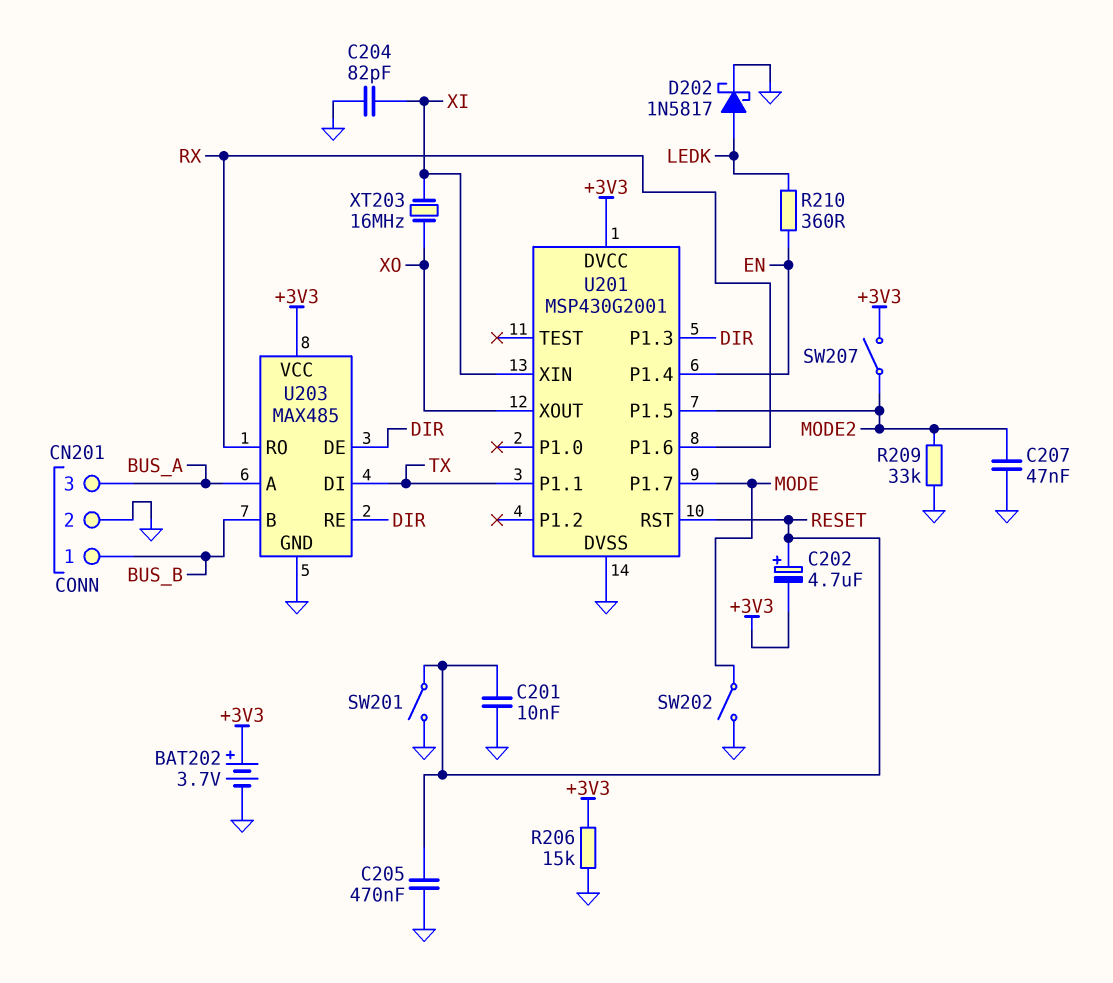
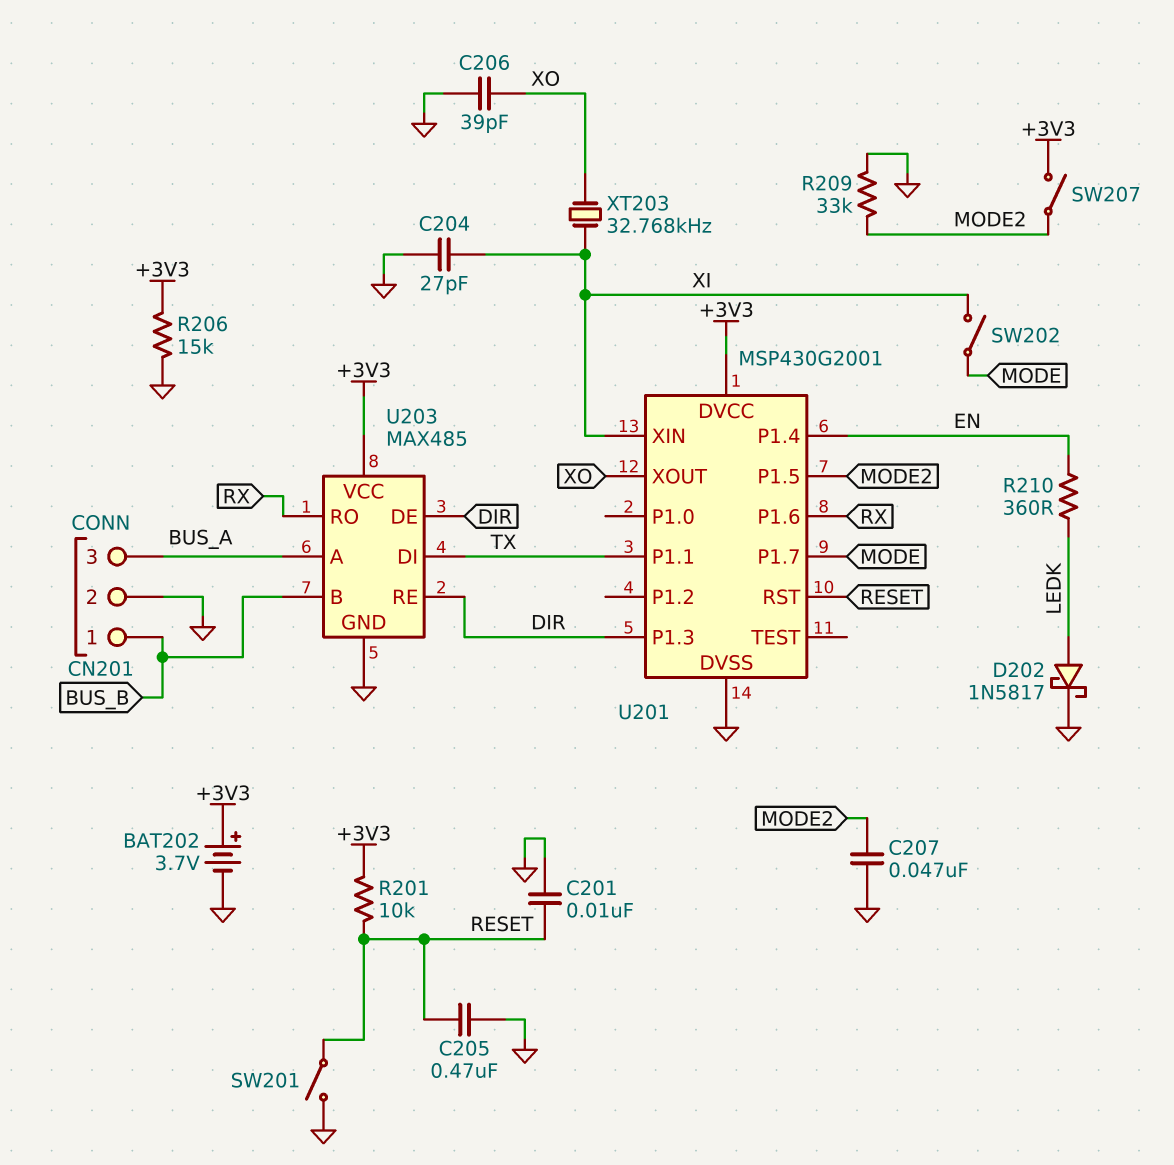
C202: 4.7uF (plus RESET, minus +3V3) -> none
C204: 82pF (GND, XI) -> 27pF (GND, XI)
C206: none -> 39pF (GND, XO)
R201: none -> 10k (+3V3, RESET)
SW202: switch (GND, MODE) -> switch (MODE, XI)
XT203: 16MHz (XI, XO) -> 32.768kHz (XI, XO)

